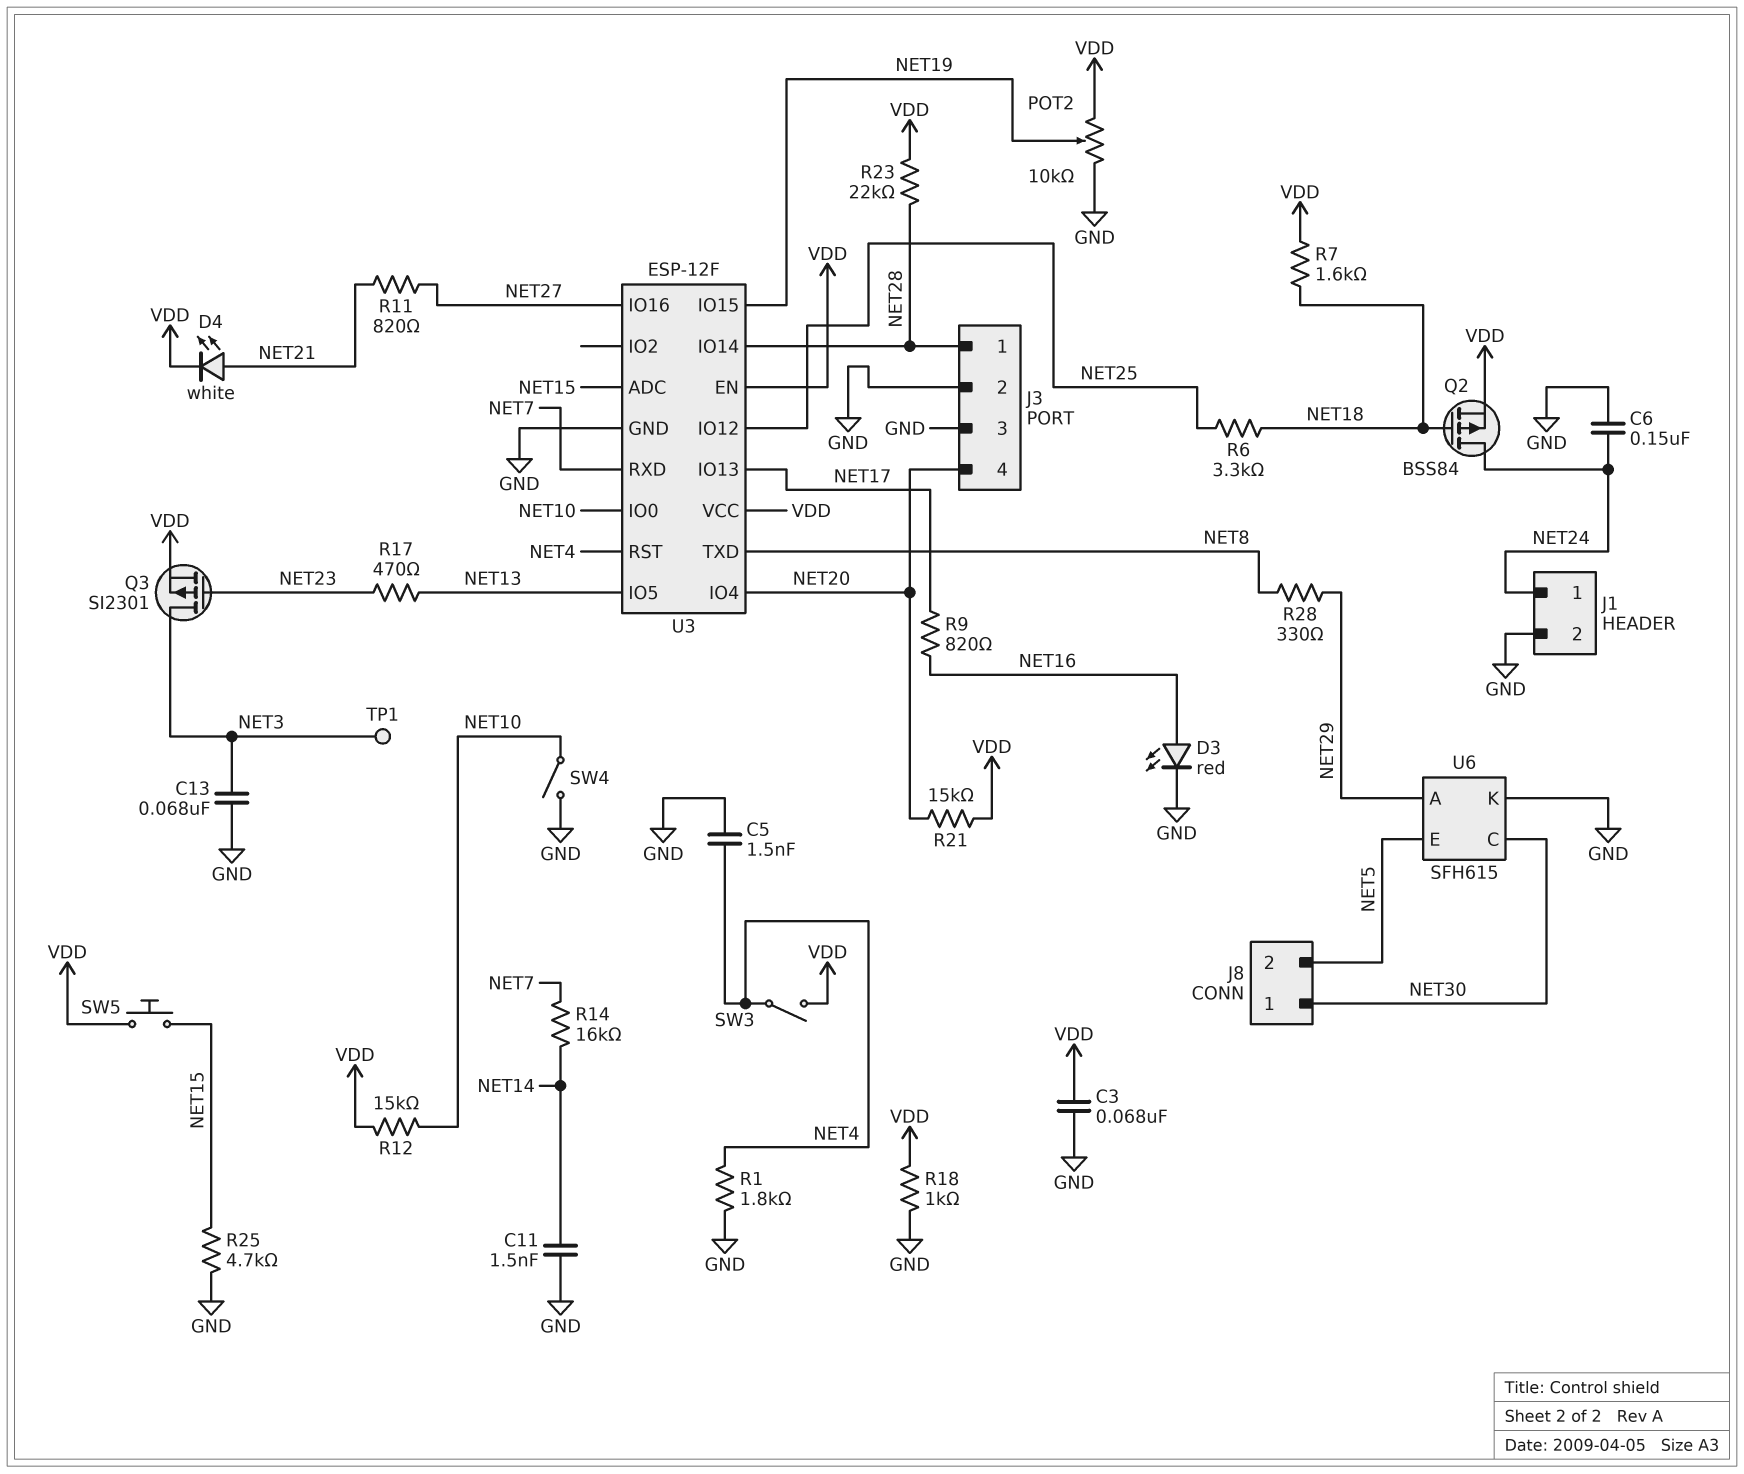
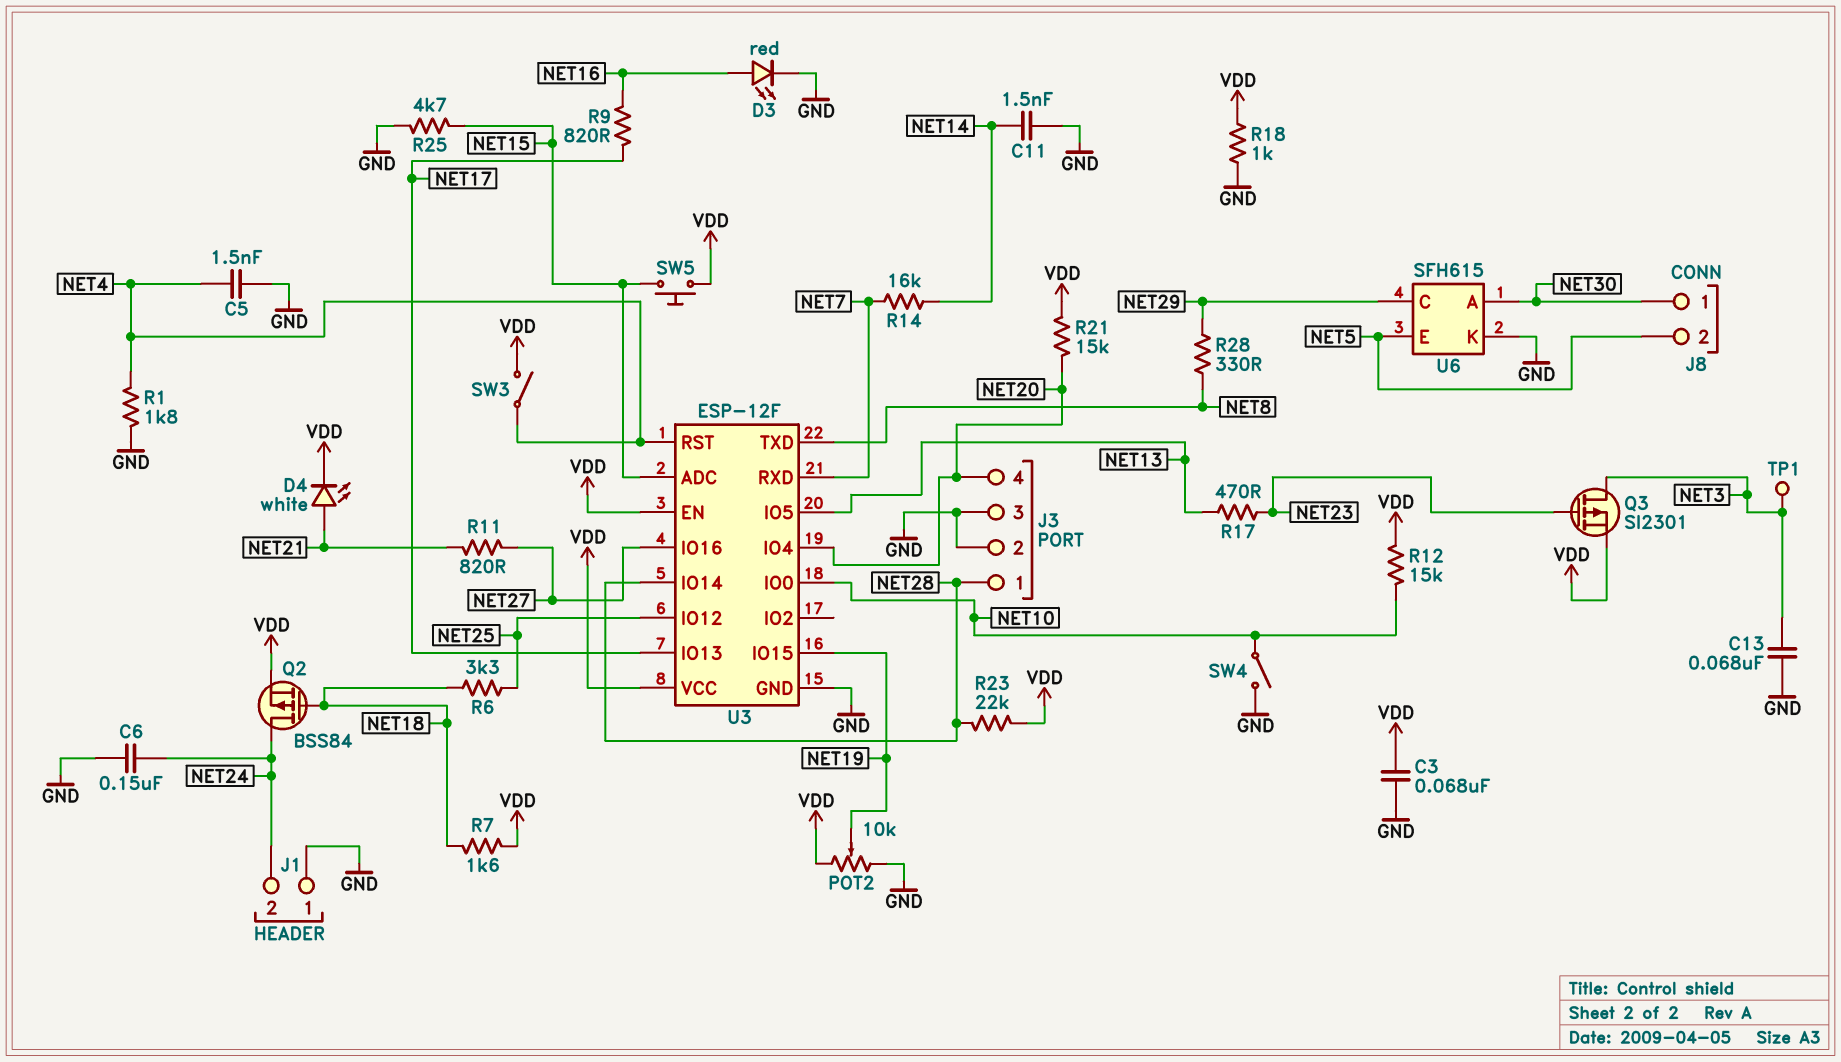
J1 pin 1: NET24 -> GND
J1 pin 2: GND -> NET24
U6 pin A: NET29 -> NET30
U6 pin C: NET30 -> NET29

